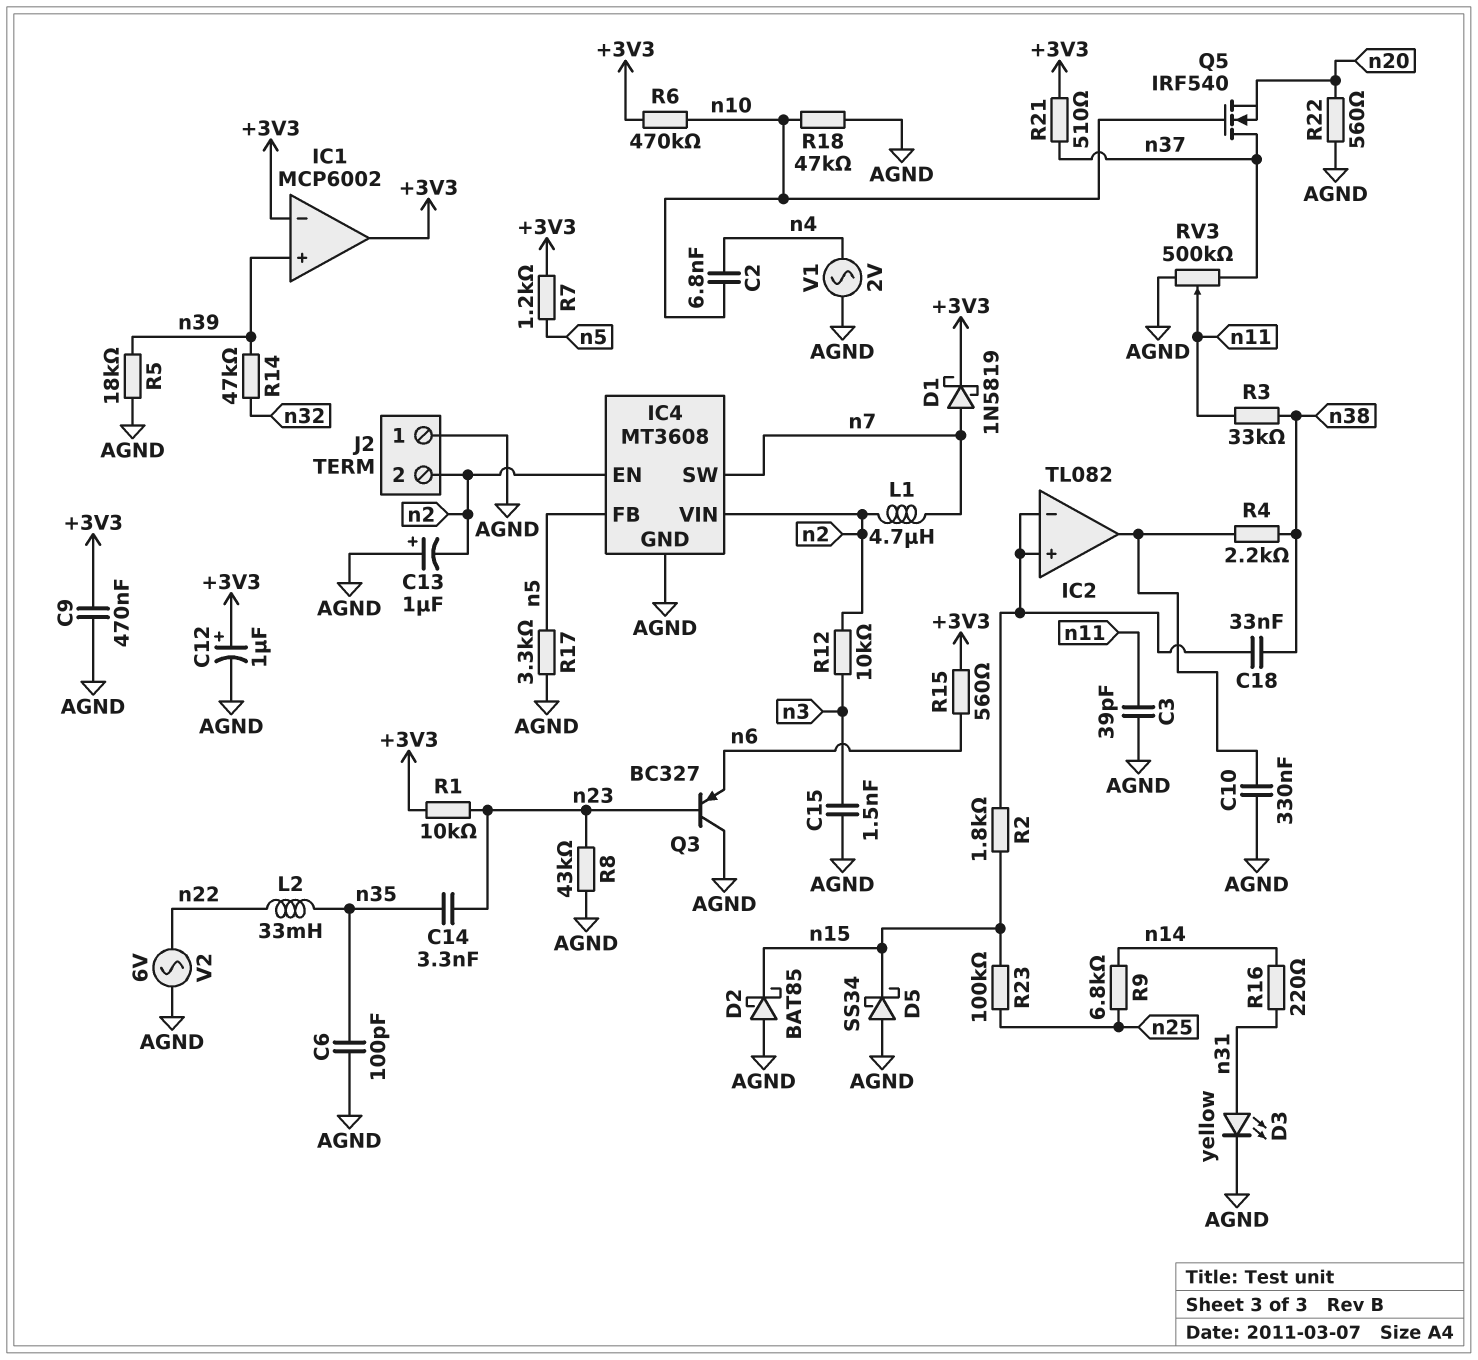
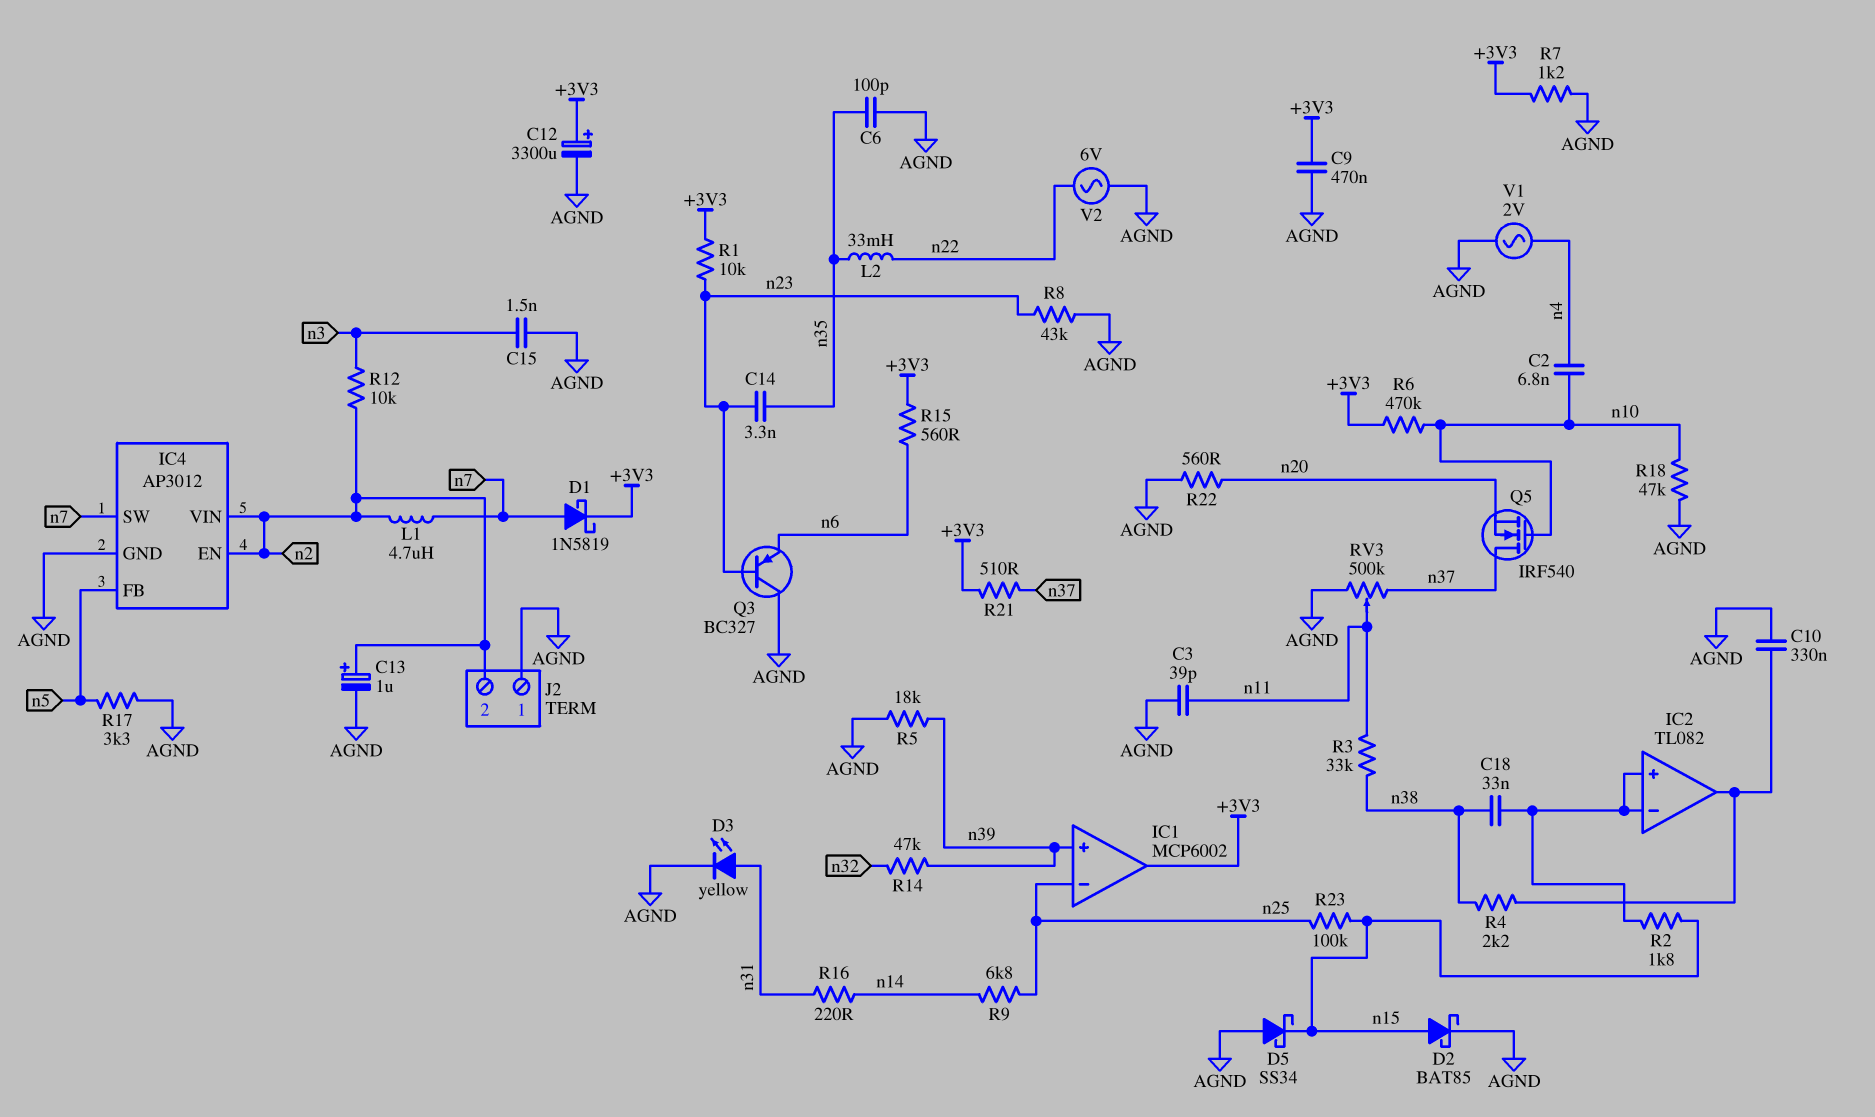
C12: 1uF (plus +3V3, minus AGND) -> 3300uF (plus +3V3, minus AGND)
C13: 1uF (plus AGND, minus n2) -> 1uF (plus n2, minus AGND)
D2: schottky BAT85 (A AGND, K n15) -> schottky BAT85 (A n15, K AGND)
IC1 pin in-: +3V3 -> n25
IC4: MT3608 -> AP3012
R7: 1.2k (+3V3, n5) -> 1.2k (+3V3, AGND)

